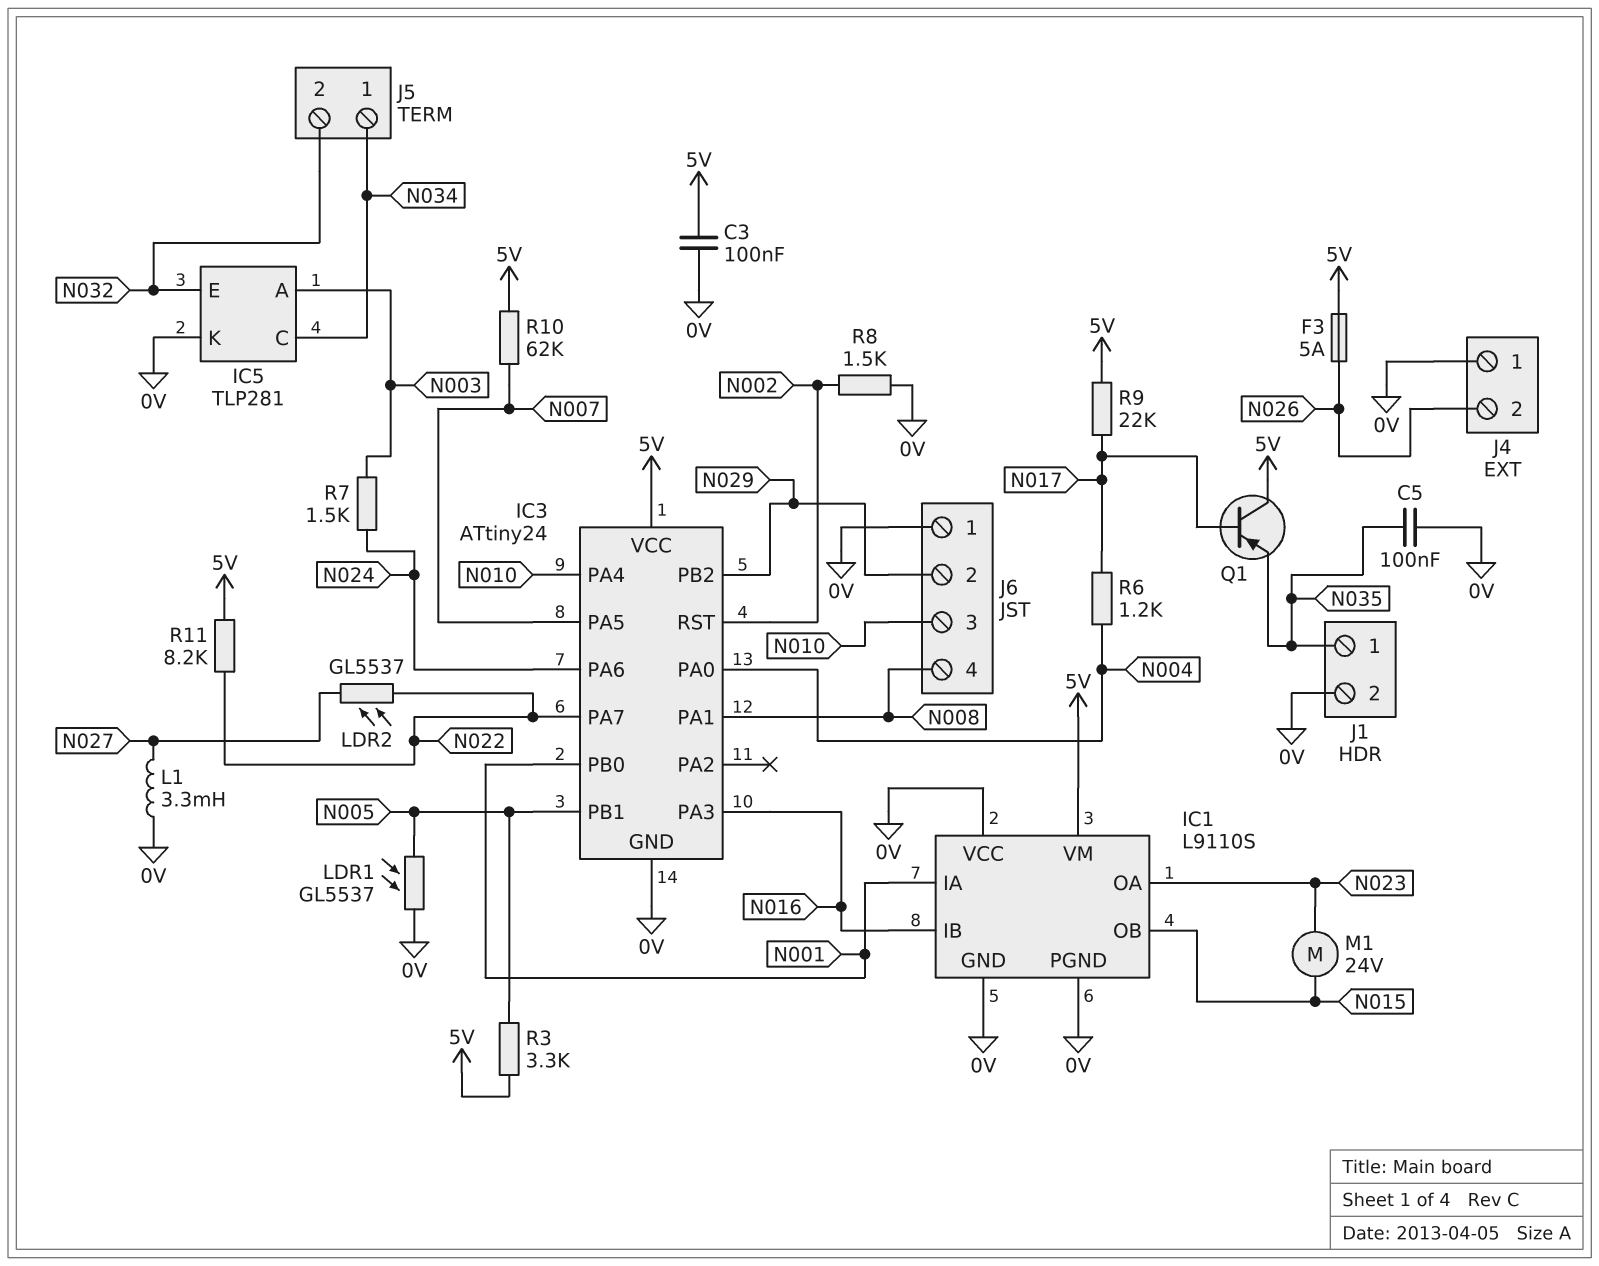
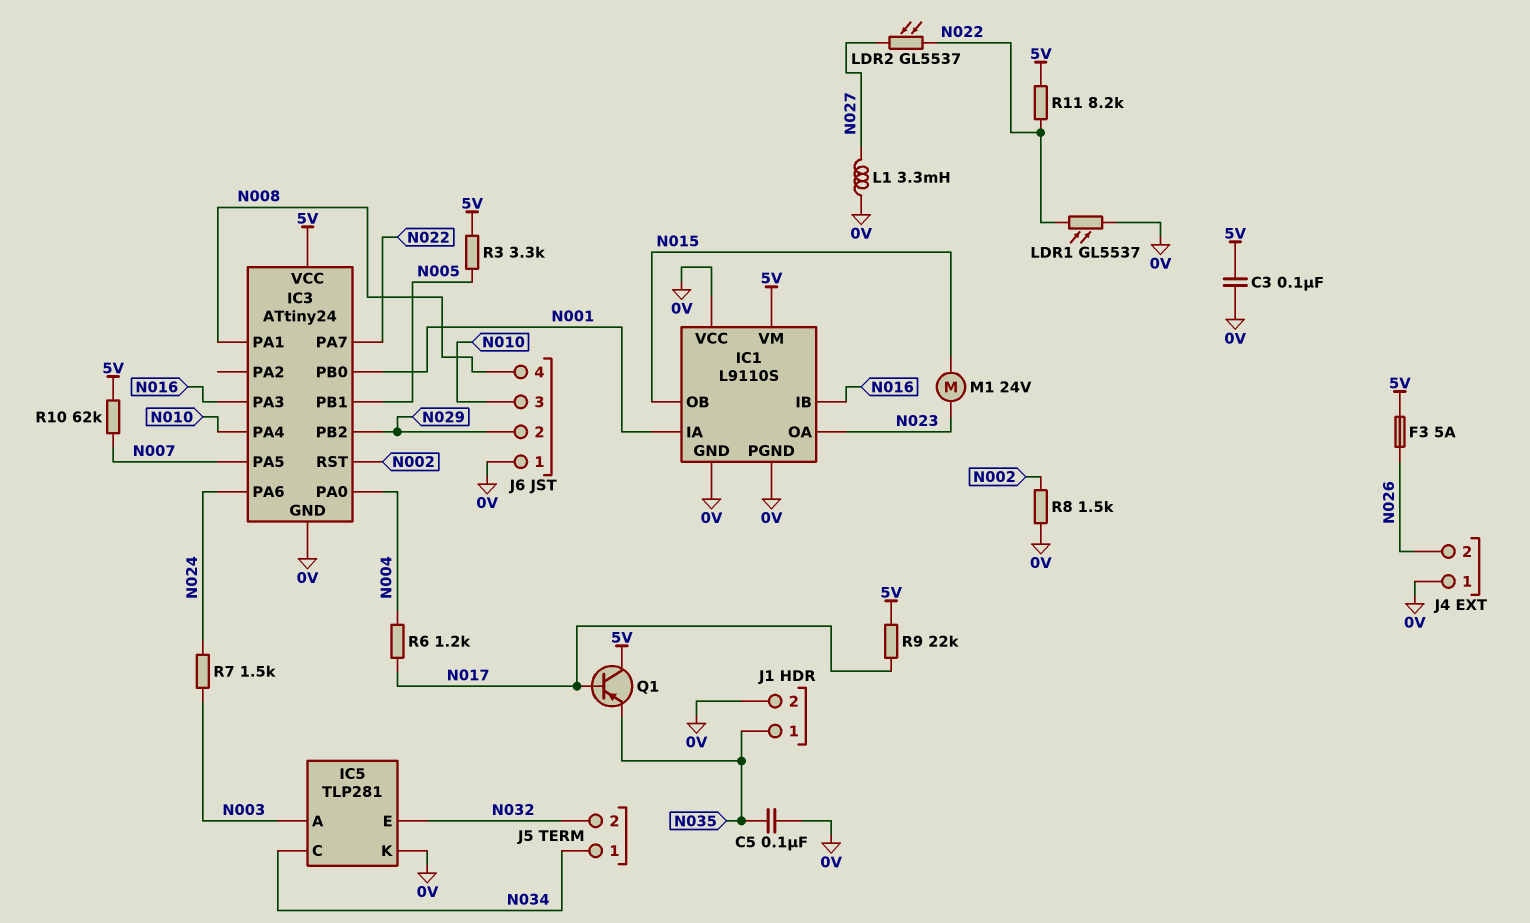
LDR1: GL5537 (0V, N005) -> GL5537 (0V, N022)

